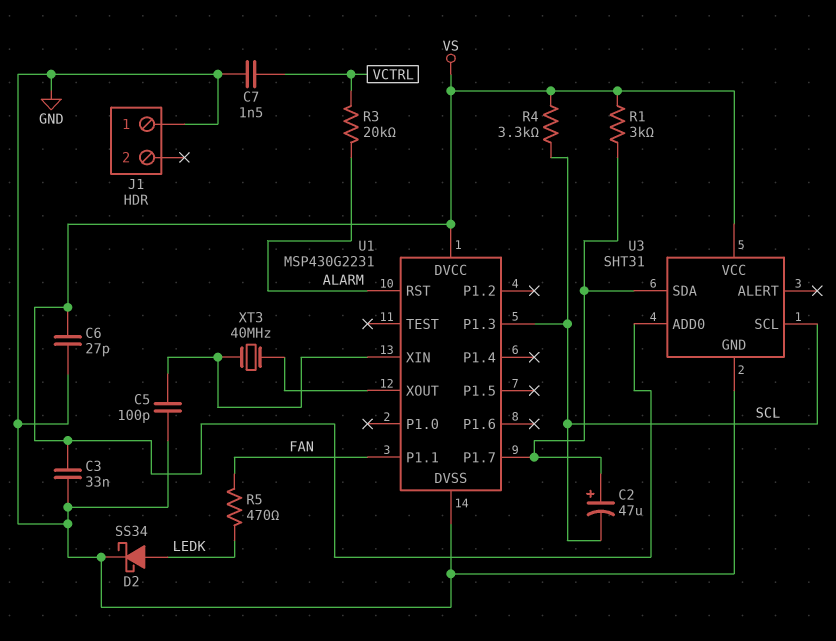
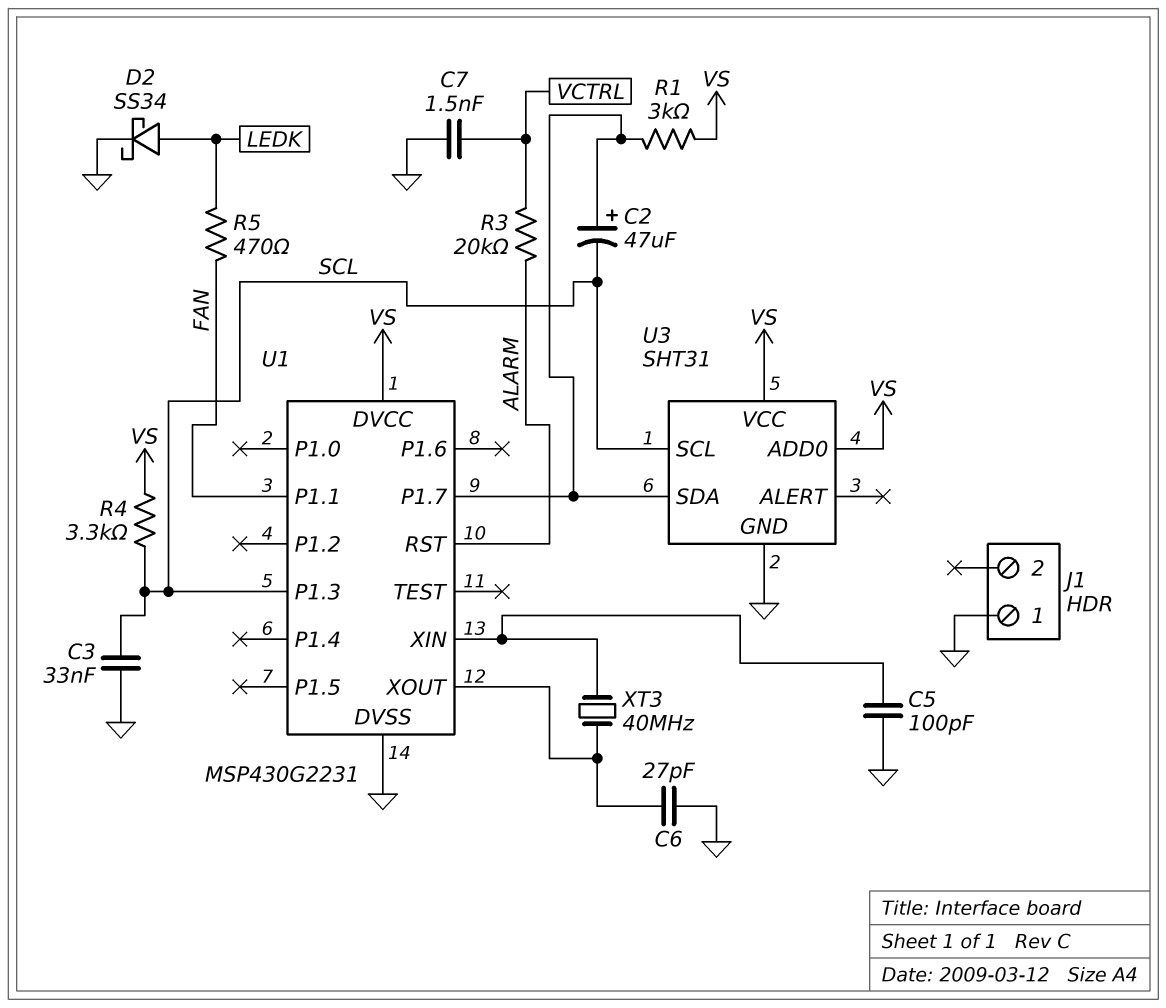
C3: 33nF (GND, VS) -> 33nF (GND, SCL)
C6: 27pF (GND, VS) -> 27pF (GND, U1/XOUT)

